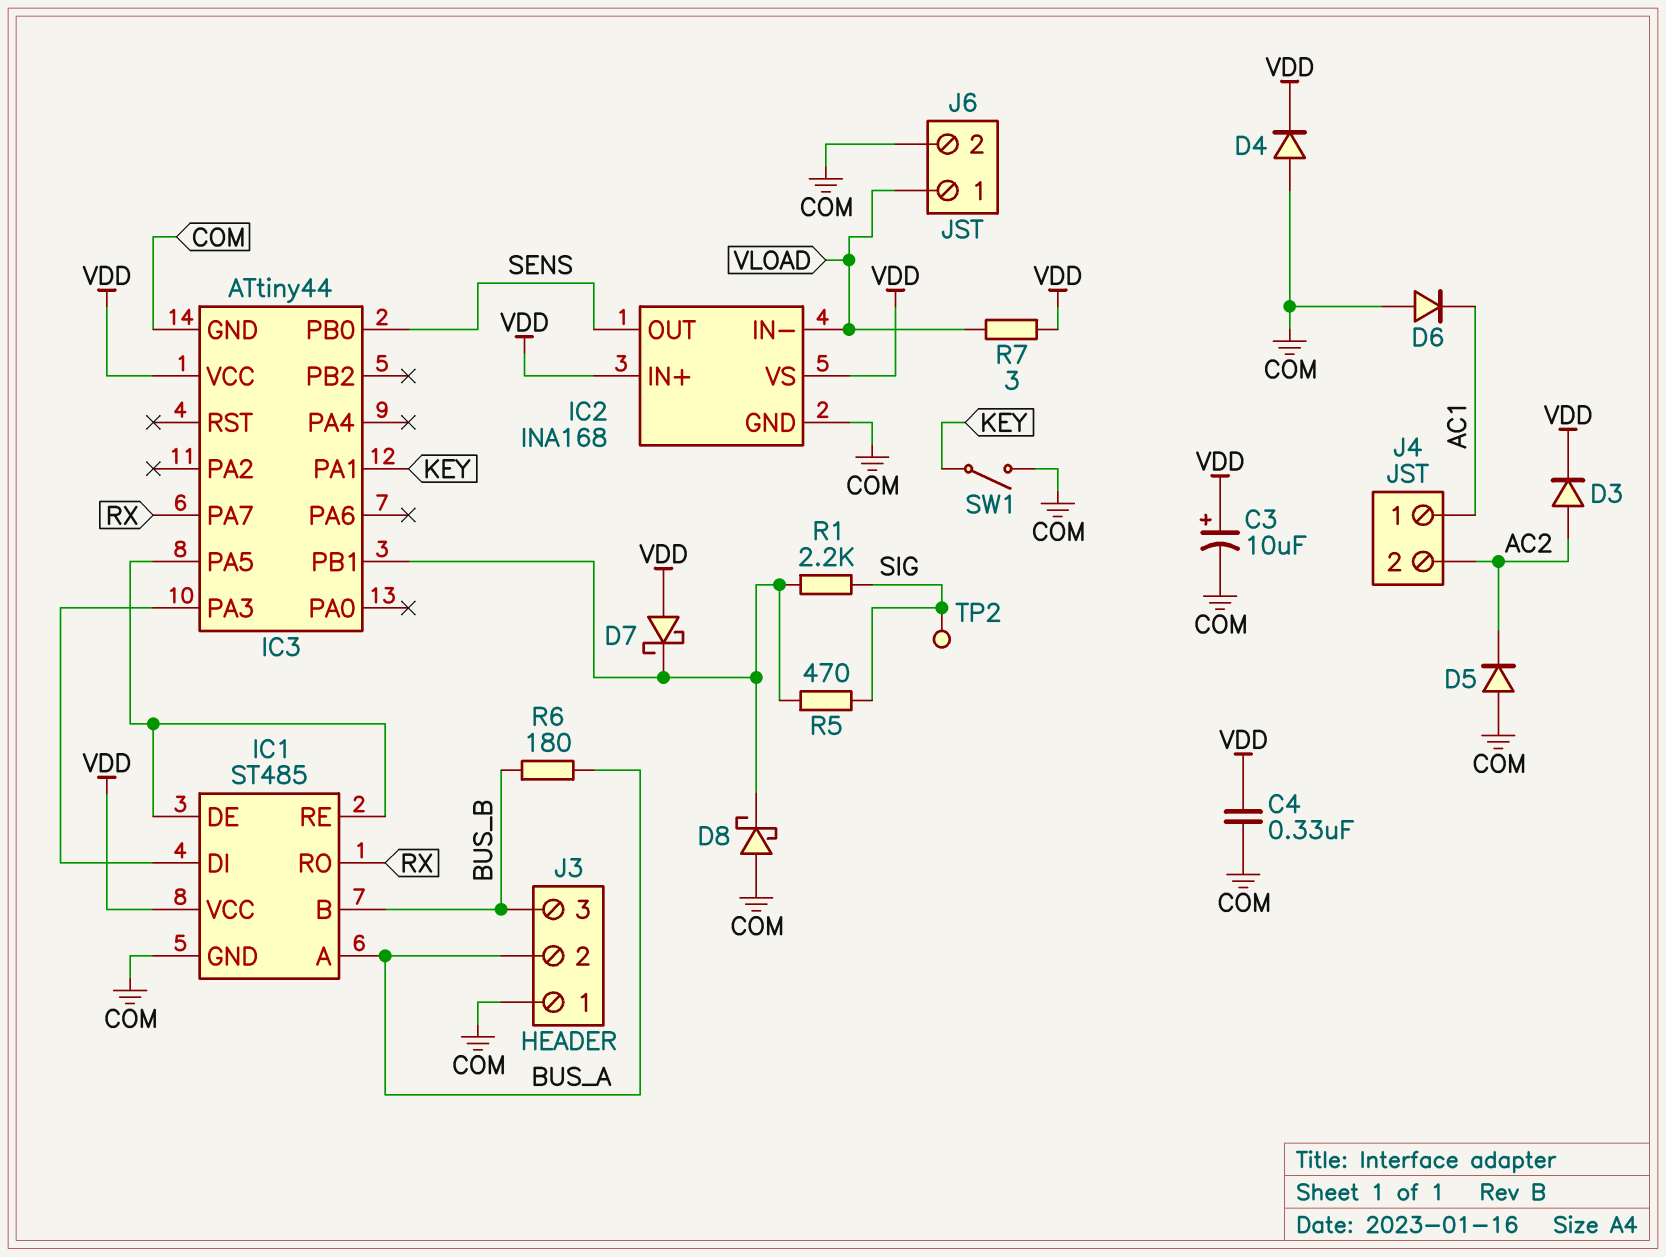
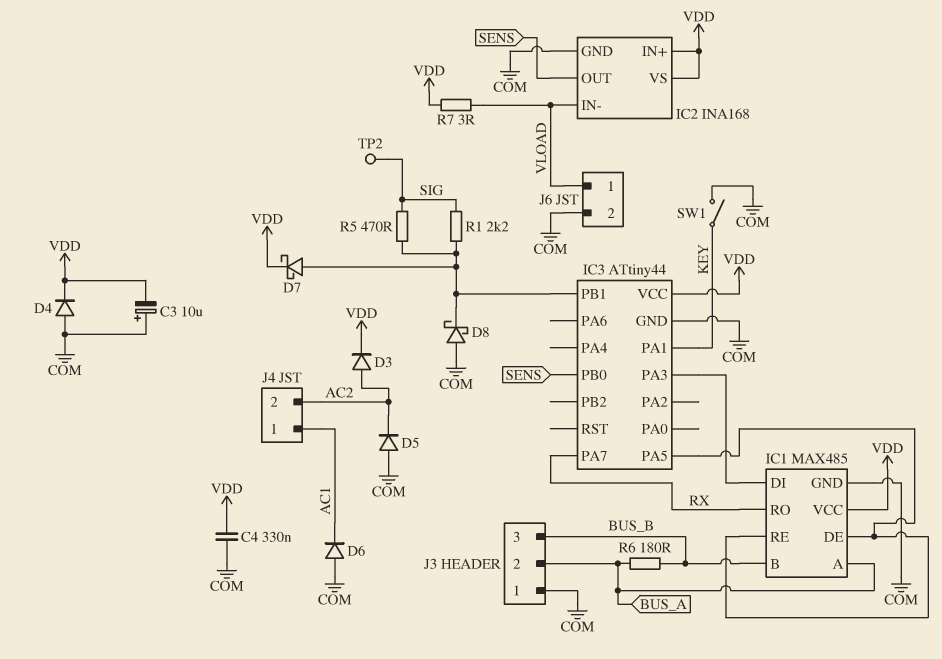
C3: 10uF (plus VDD, minus COM) -> 10uF (plus COM, minus VDD)
D7: schottky (A VDD, K IC3/PB1) -> schottky (A IC3/PB1, K VDD)
IC1: ST485 -> MAX485

